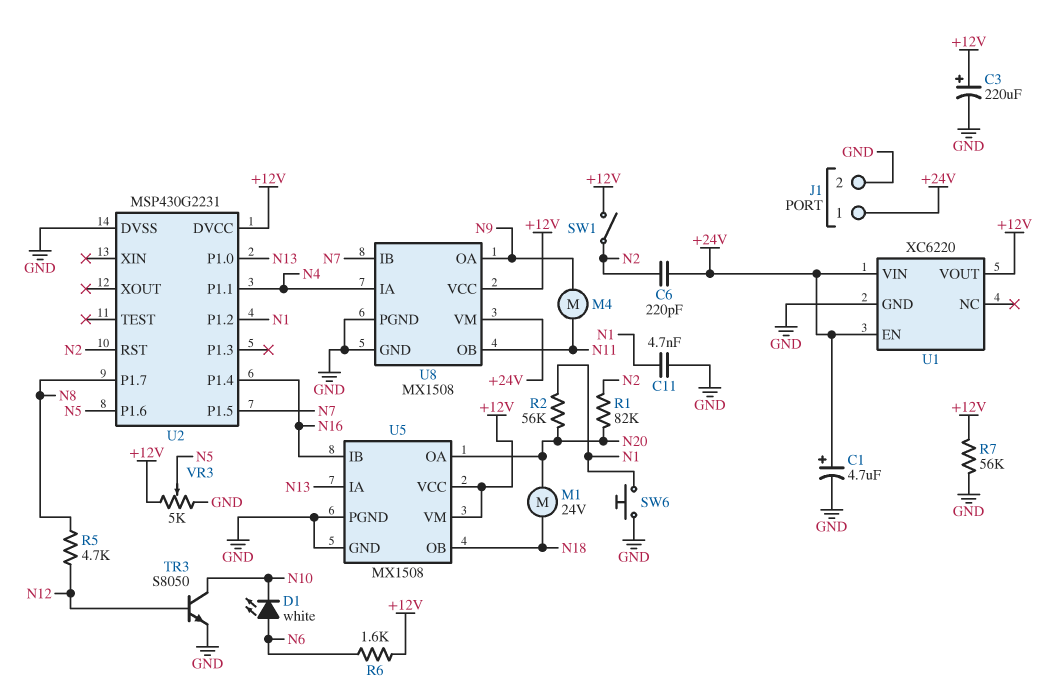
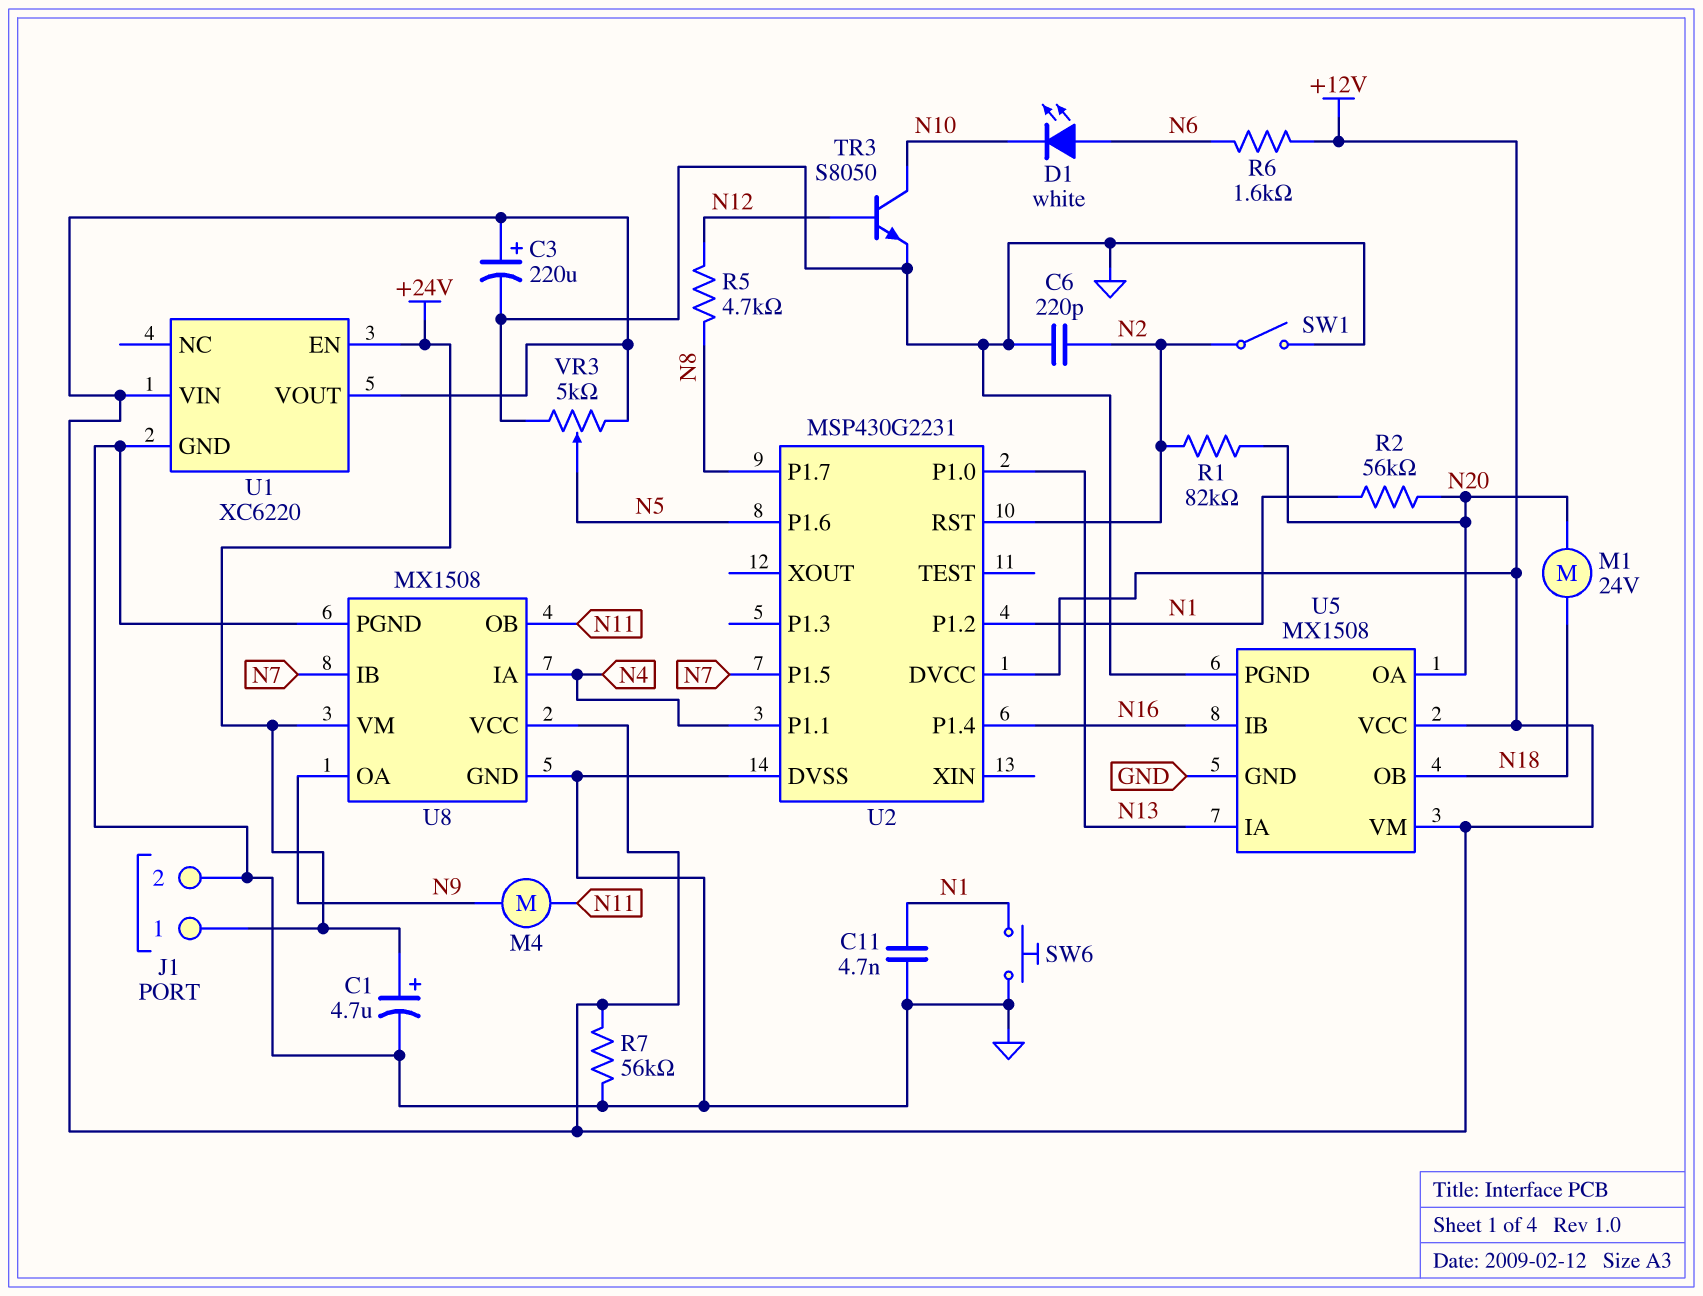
C6: 220pF (+24V, N2) -> 220pF (GND, N2)
SW1: switch (+12V, N2) -> switch (GND, N2)
U1 pin VIN: +24V -> +12V

